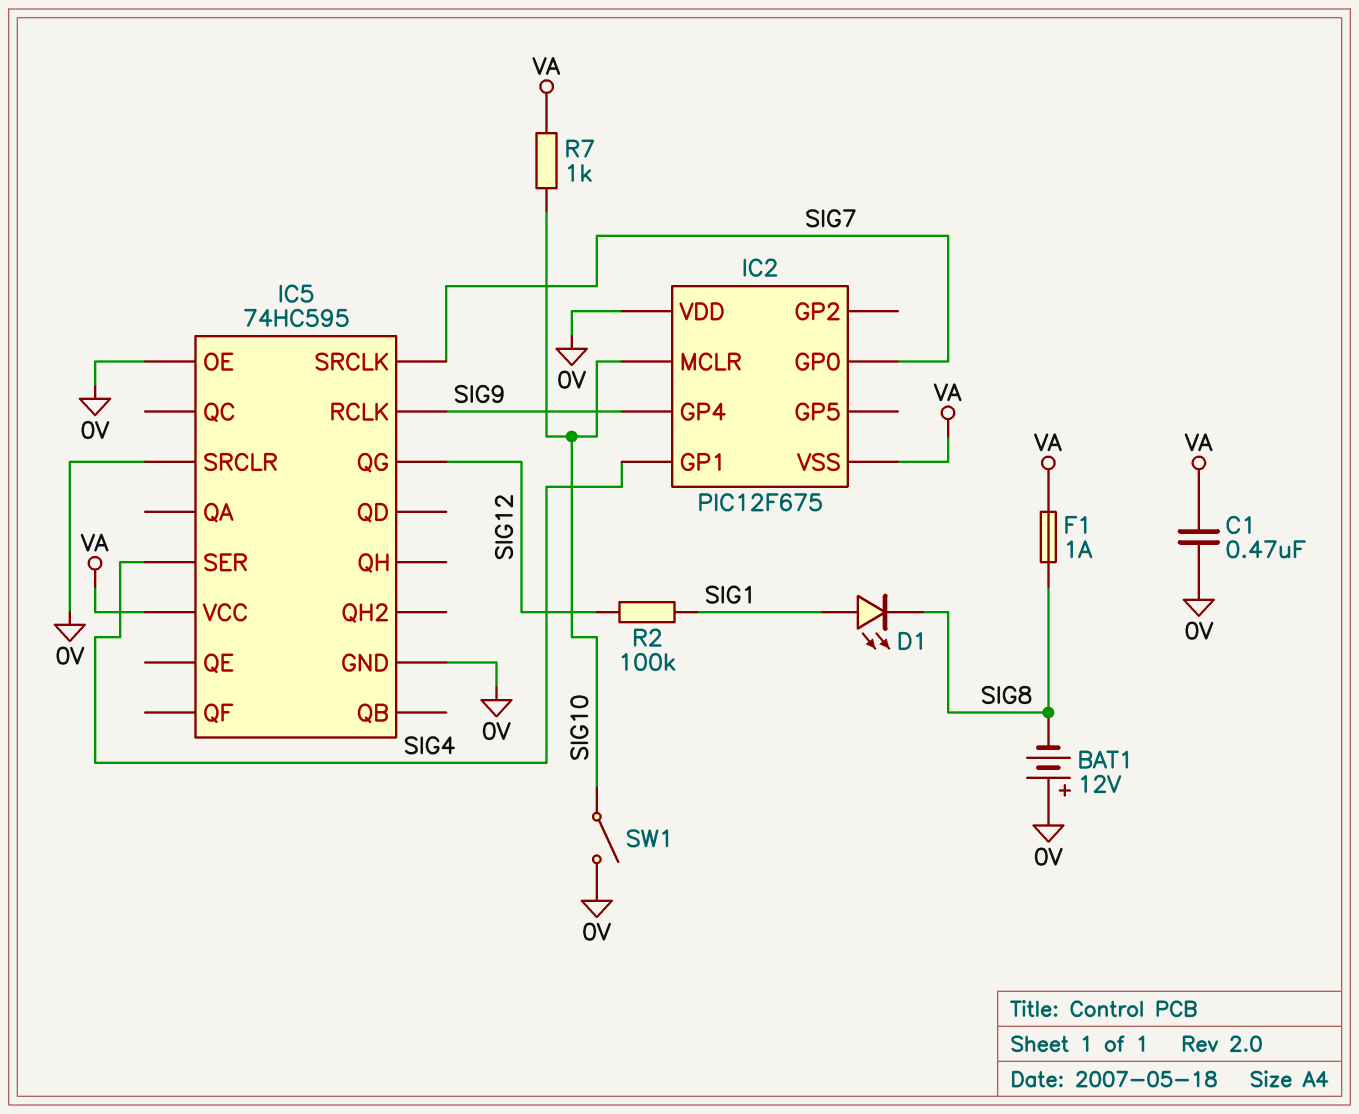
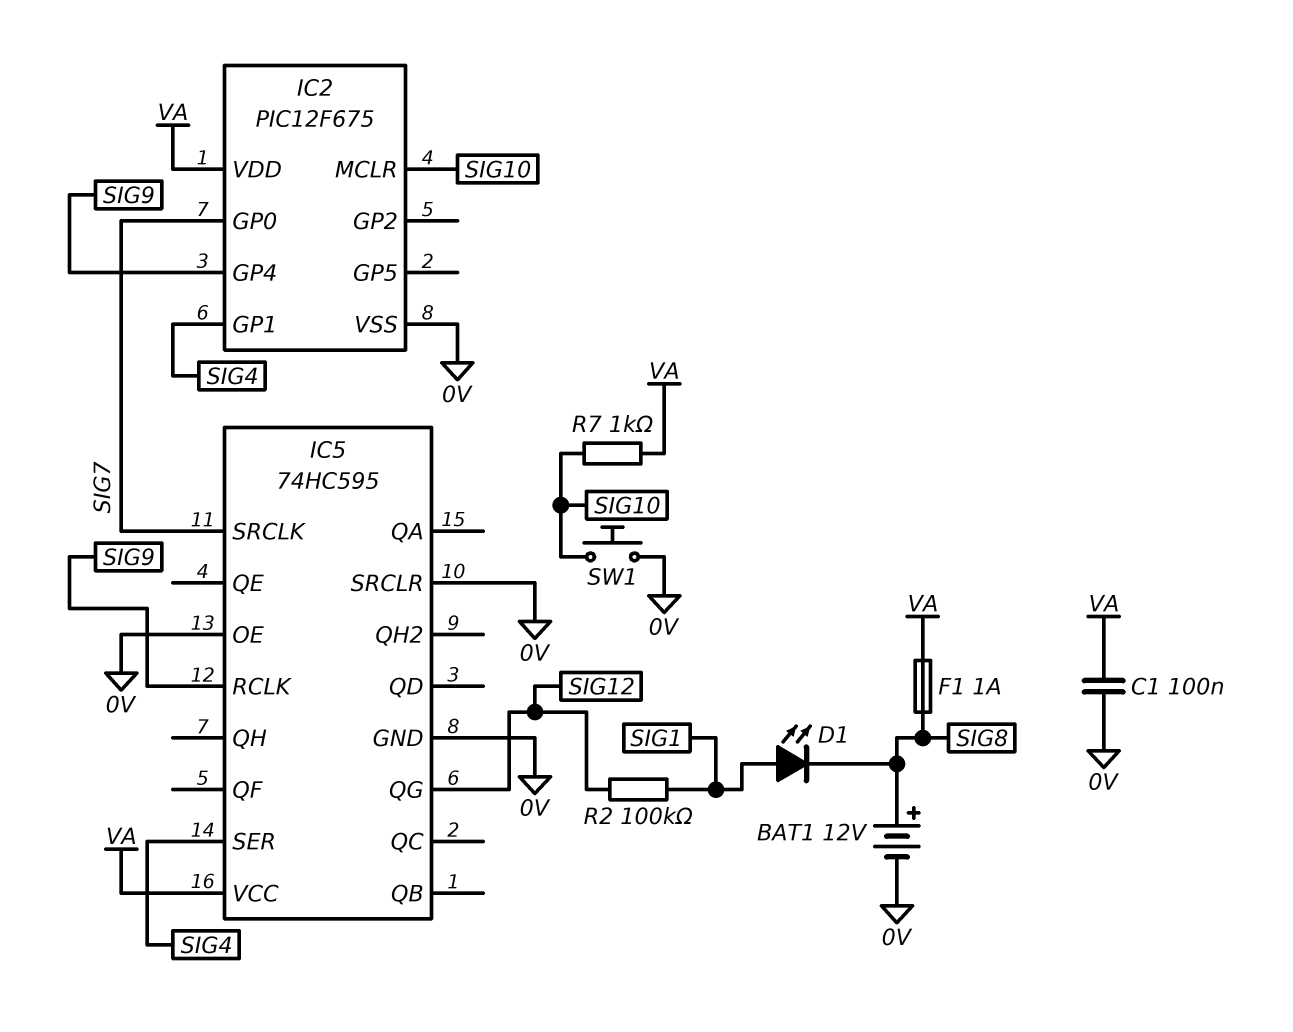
BAT1: 12V (plus 0V, minus SIG8) -> 12V (plus SIG8, minus 0V)
C1: 470nF (0V, VA) -> 100nF (0V, VA)
IC2 pin VDD: 0V -> VA
IC2 pin VSS: VA -> 0V
SW1: switch (0V, SIG10) -> button (0V, SIG10)

